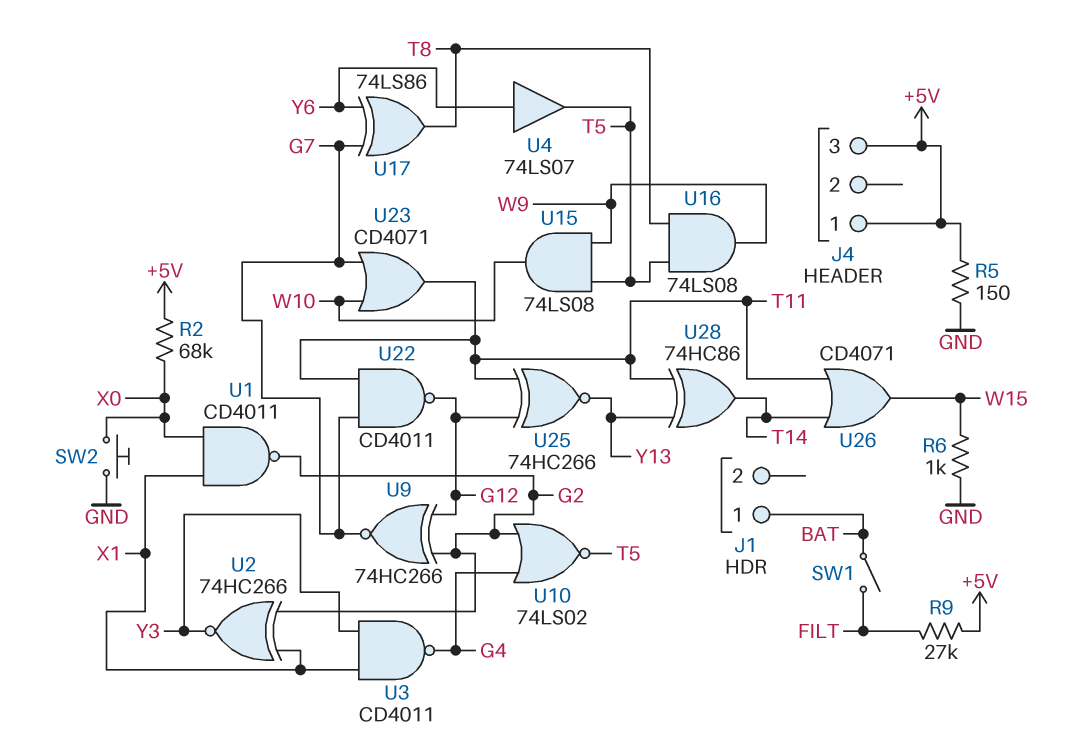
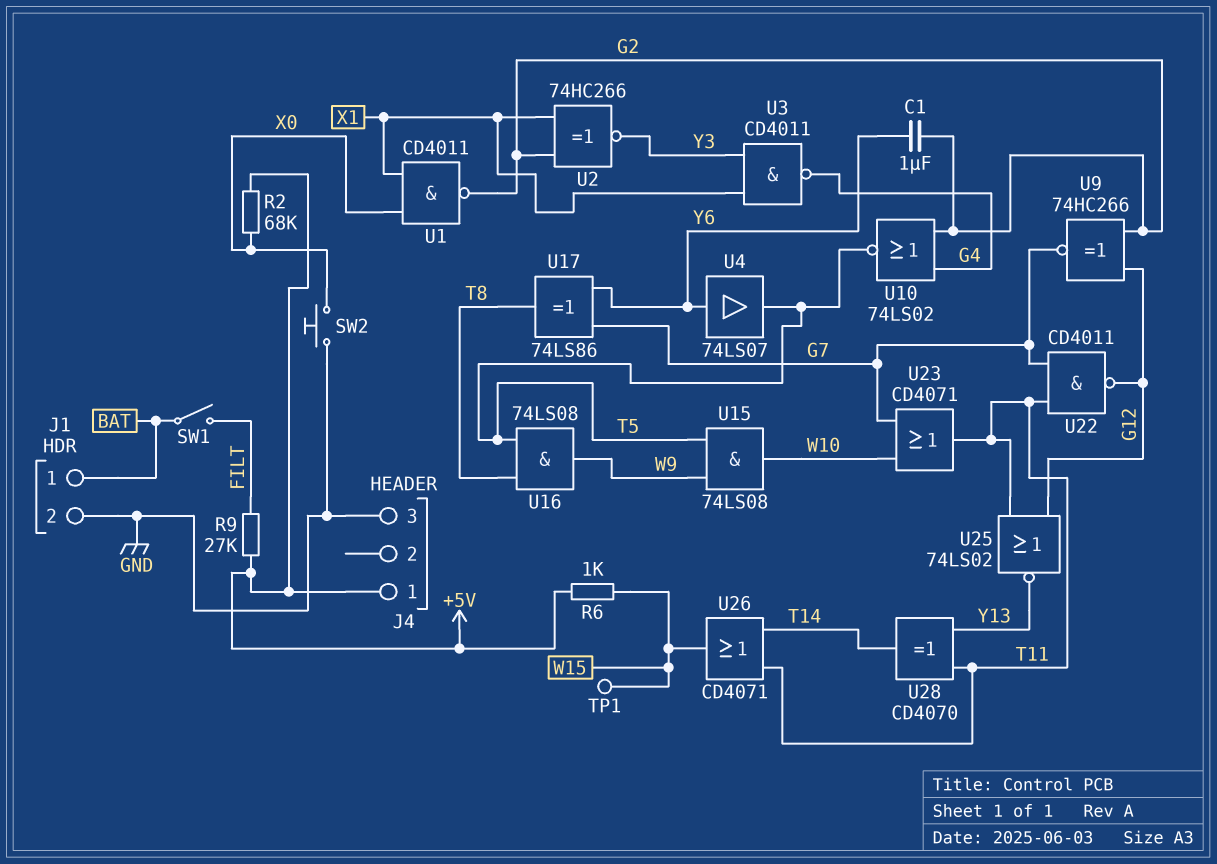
C1: none -> 1uF (G2, Y6)
J1 pin 2: none -> GND
J4 pin 3: +5V -> GND
R5: 150 (+5V, GND) -> none
R6: 1k (GND, W15) -> 1k (+5V, W15)
TP1: none -> test point (W15)
U25: XNOR 74HC266 (in G12, in T11, out Y13) -> NOR 74LS02 (in G12, in T11, out Y13)
U28: XOR 74HC86 (in T11, in Y13, out T14) -> XOR CD4070 (in T11, in Y13, out T14)

